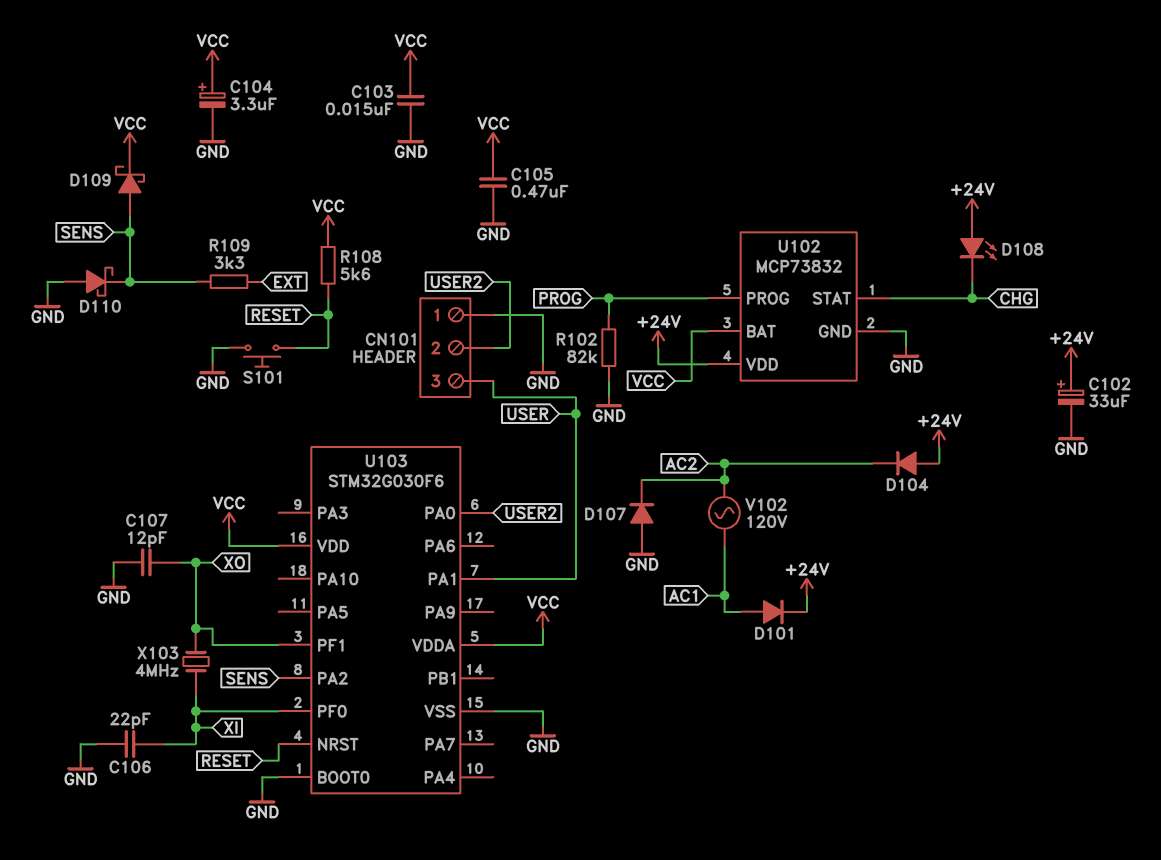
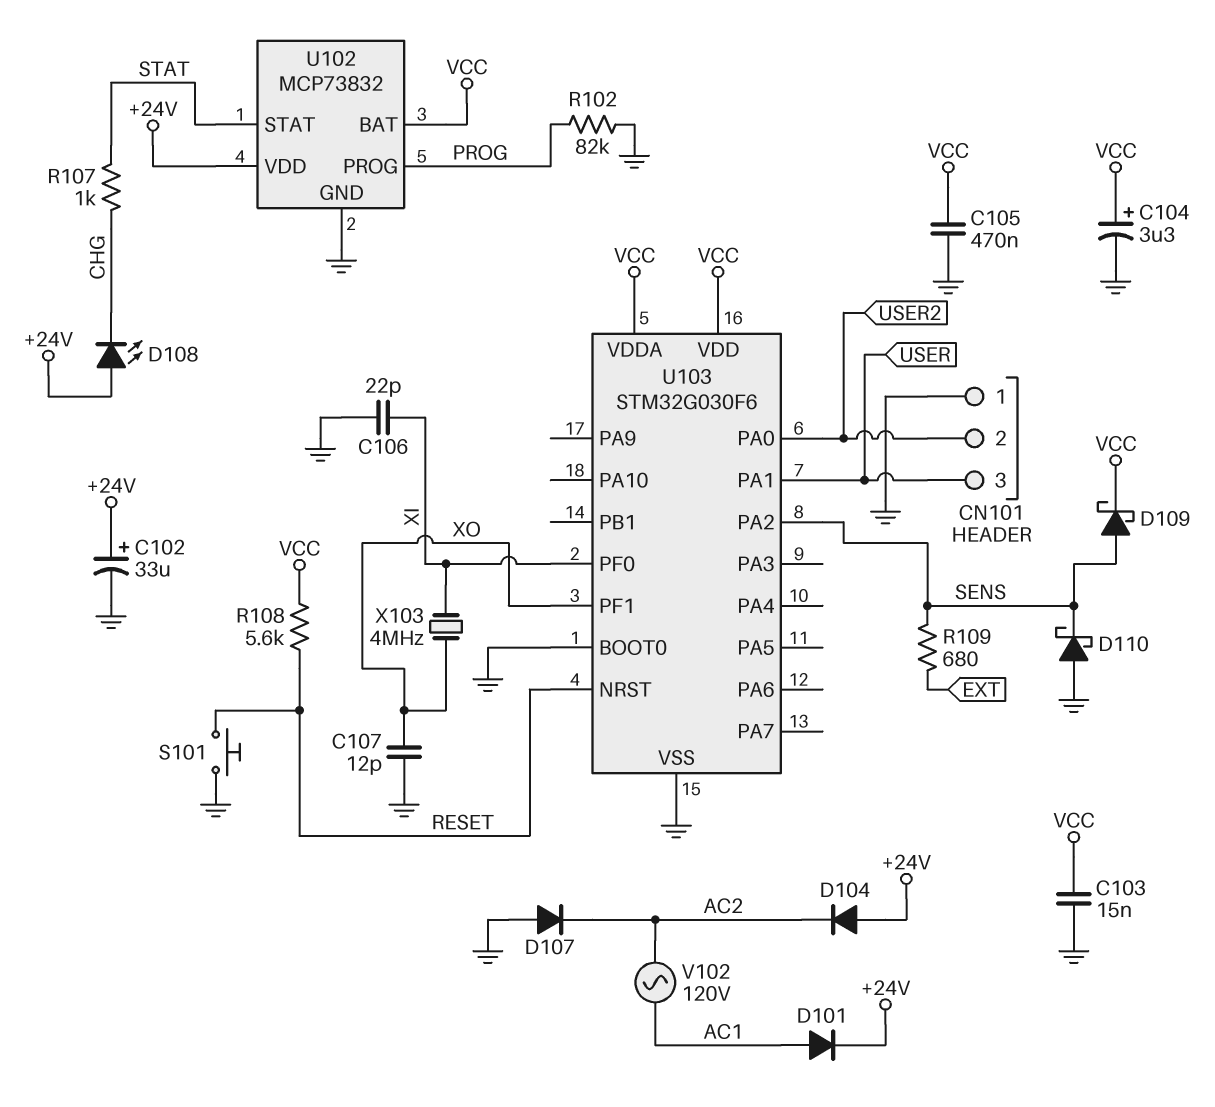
R107: none -> 1k (CHG, STAT)
R109: 3.3k (EXT, SENS) -> 680 (EXT, SENS)
U102 pin STAT: CHG -> STAT

